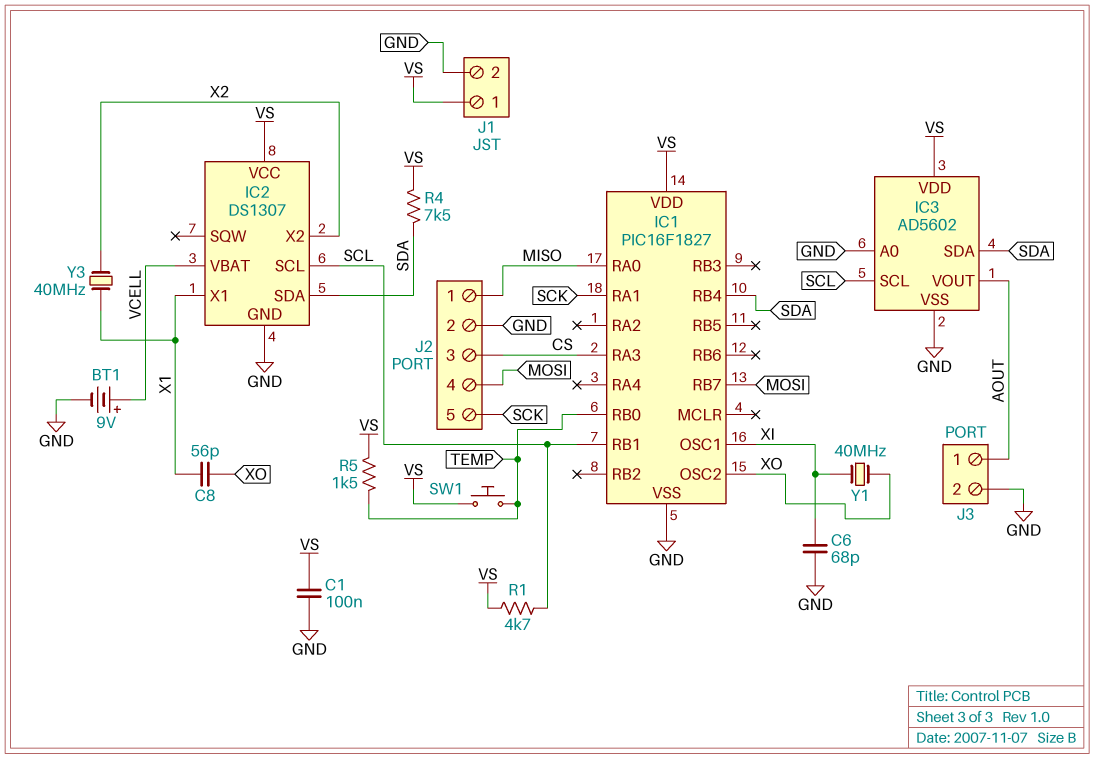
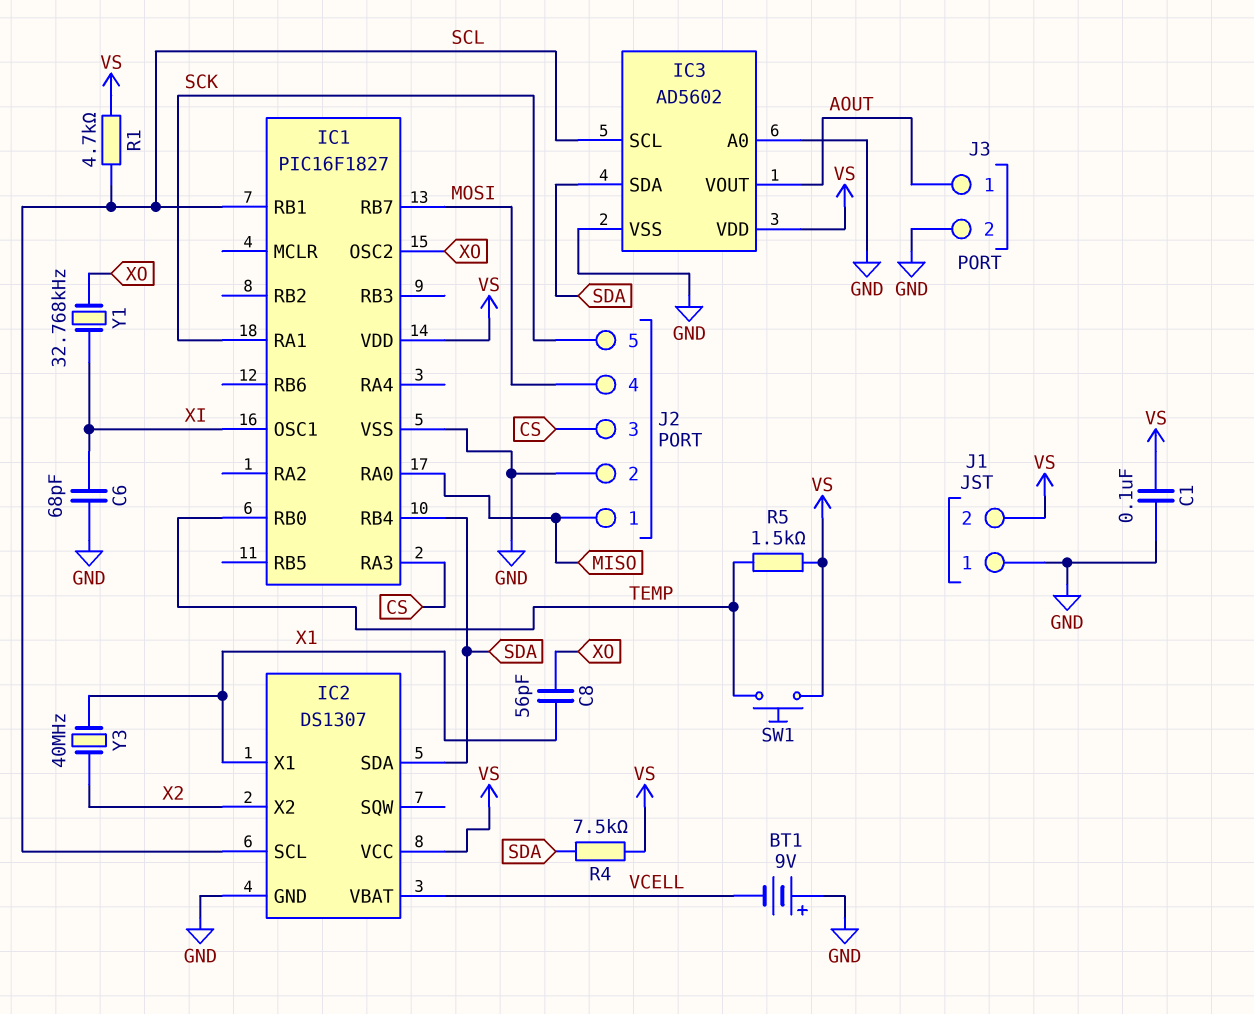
BT1: 9V (plus VCELL, minus GND) -> 9V (plus GND, minus VCELL)
J1 pin 1: VS -> GND
J1 pin 2: GND -> VS
Y1: 40MHz (XI, XO) -> 32.768kHz (XI, XO)

